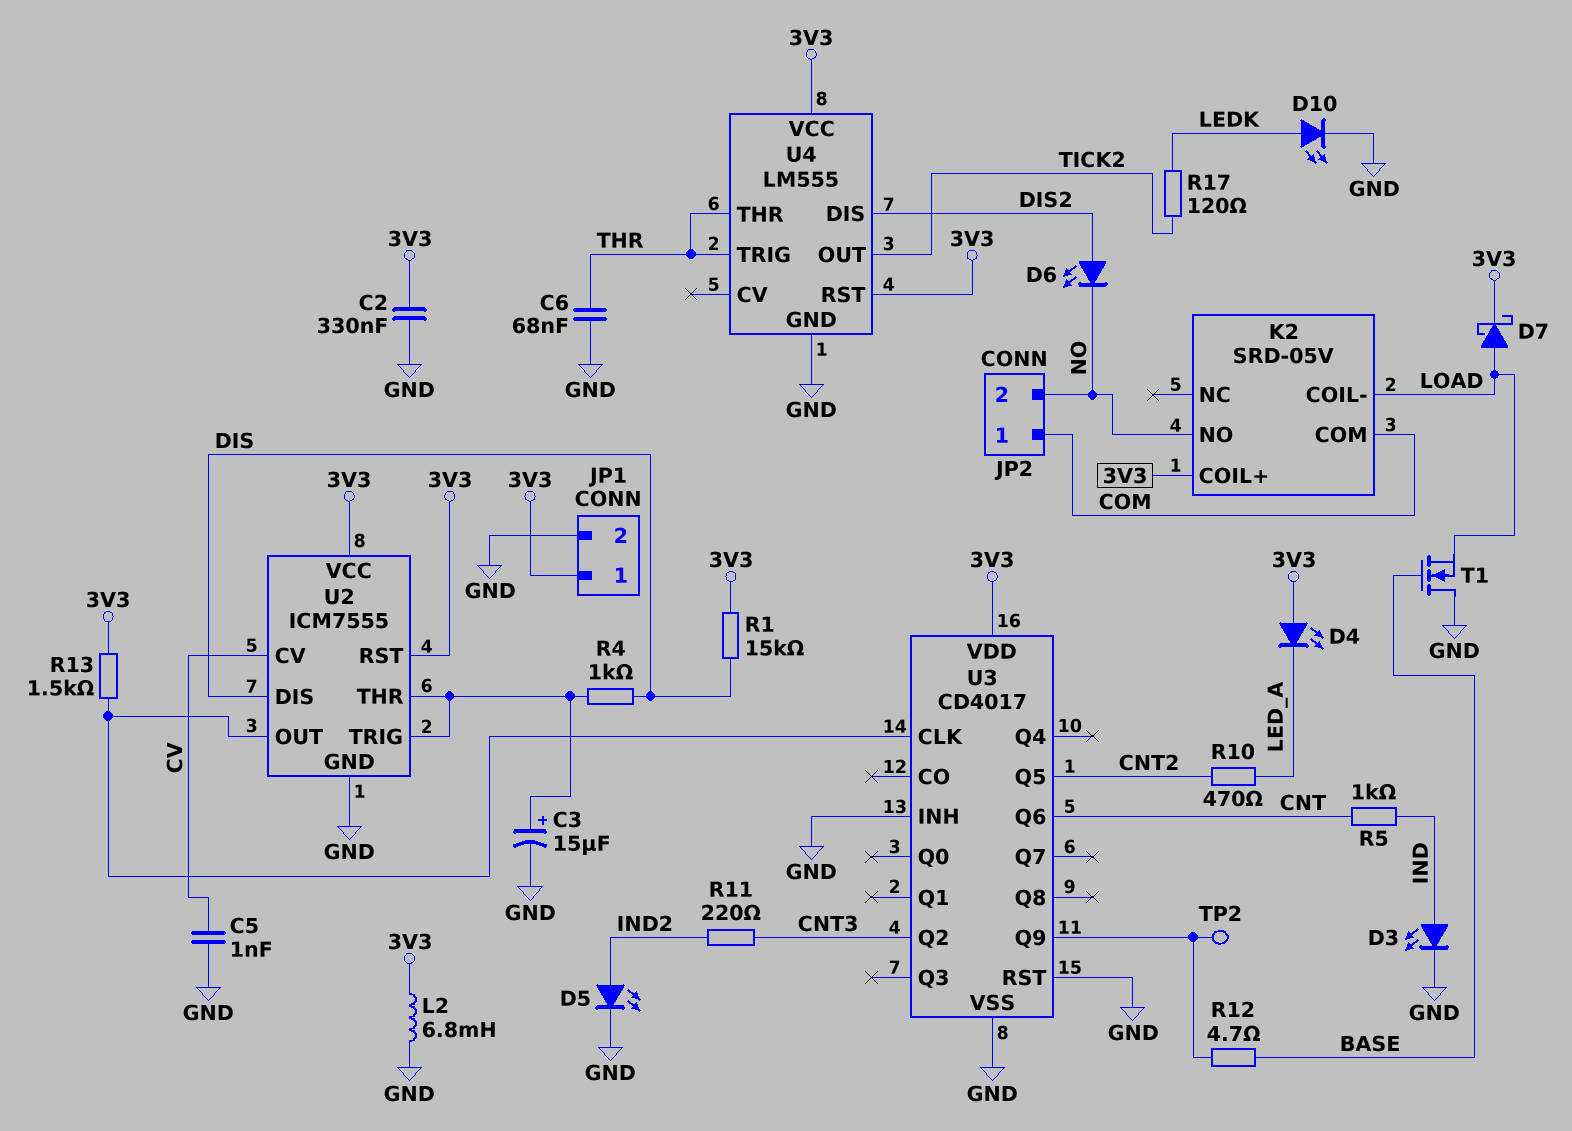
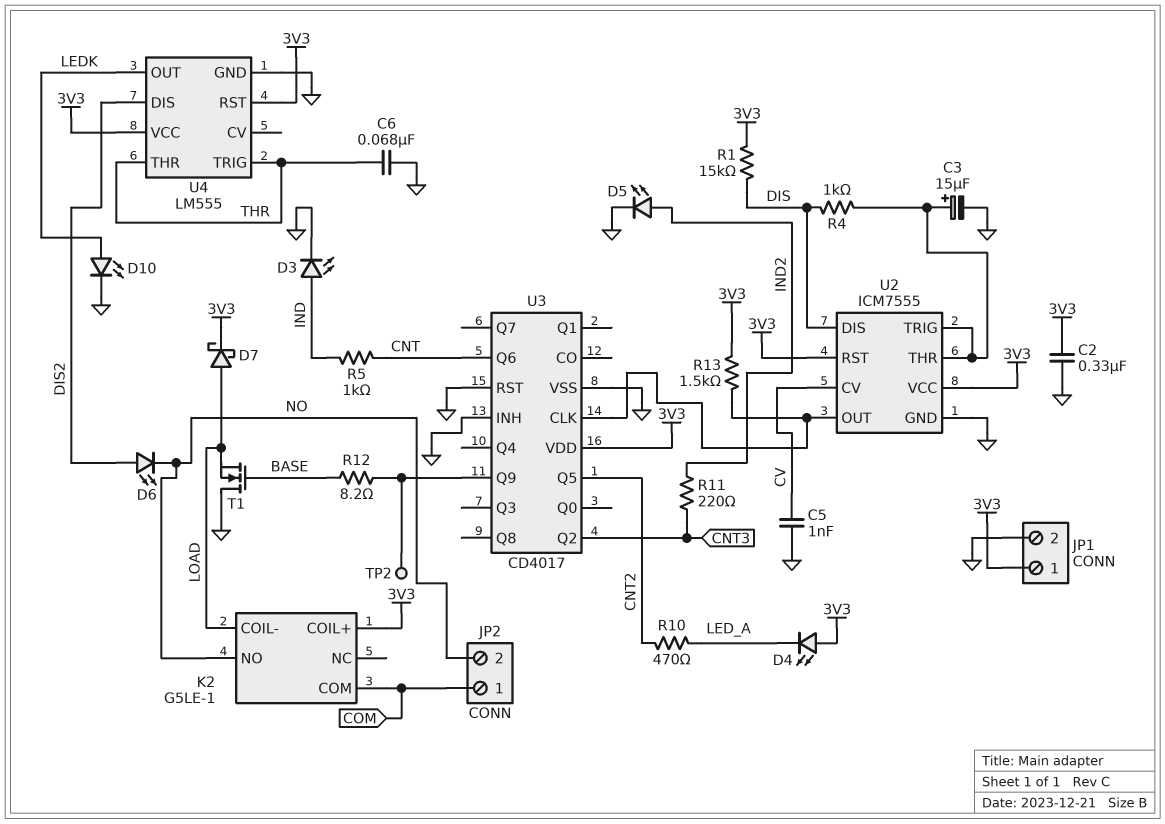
K2: SRD-05V -> G5LE-1
L2: 6.8mH (3V3, GND) -> none
R12: 4.7 (BASE, U3/Q9) -> 8.2 (BASE, U3/Q9)
R17: 120 (LEDK, TICK2) -> none
U4 pin OUT: TICK2 -> LEDK

